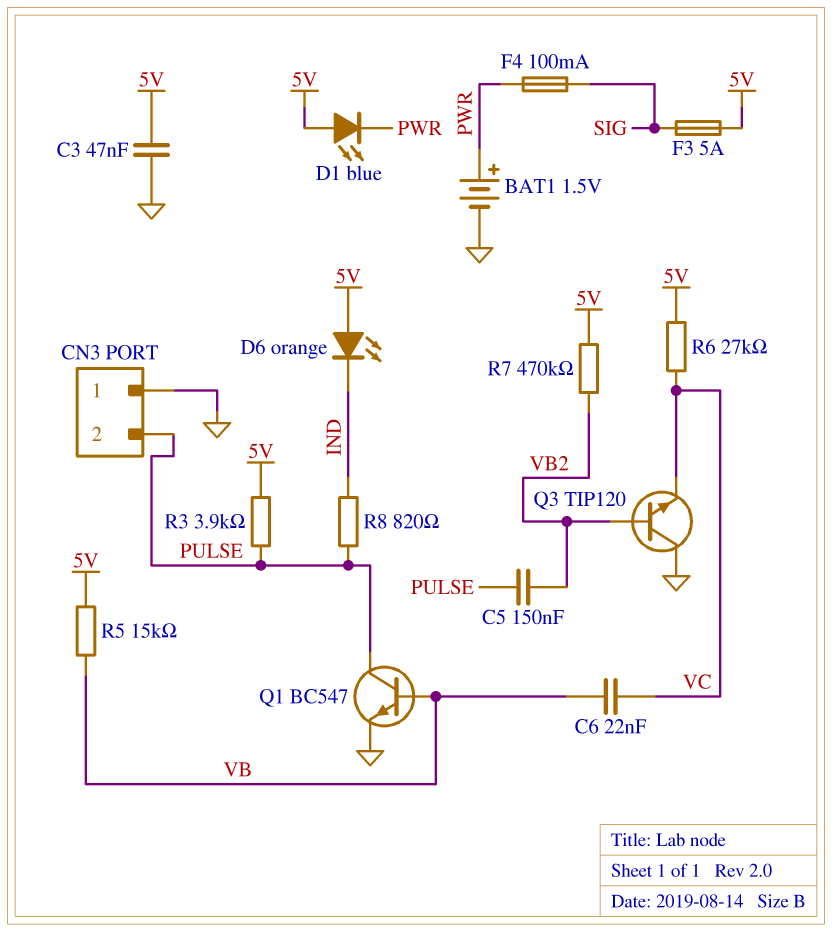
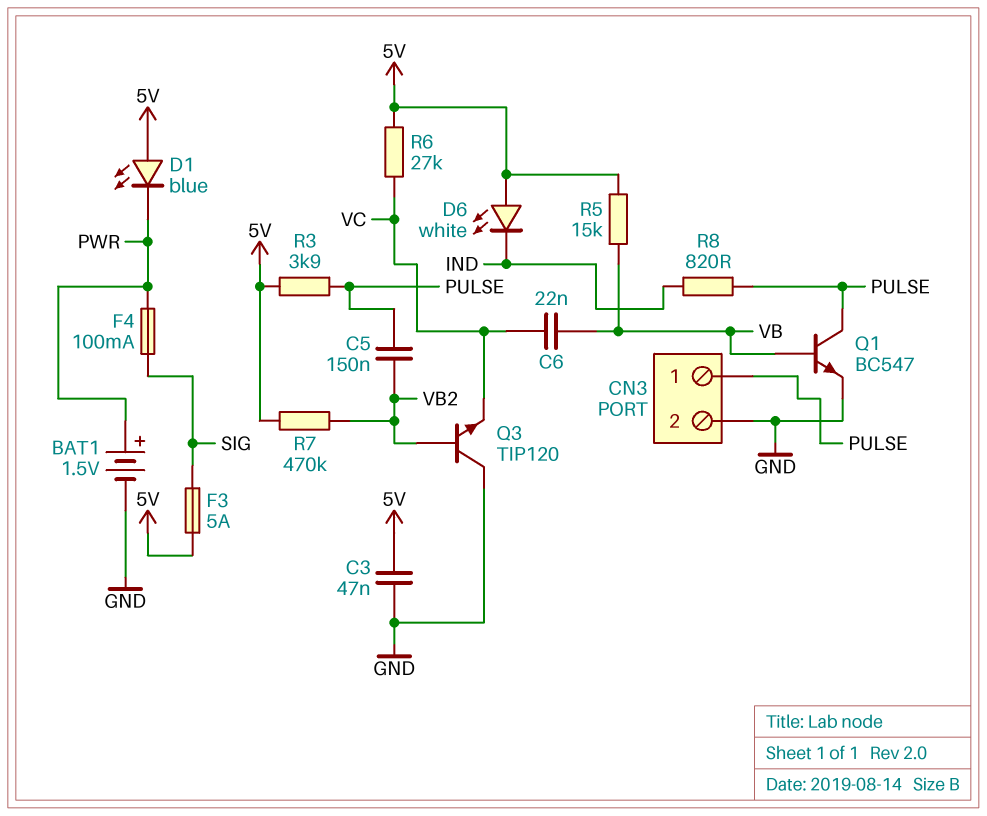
CN3 pin 1: GND -> PULSE
CN3 pin 2: PULSE -> GND
D6: LED orange (A 5V, K IND) -> LED white (A 5V, K IND)

